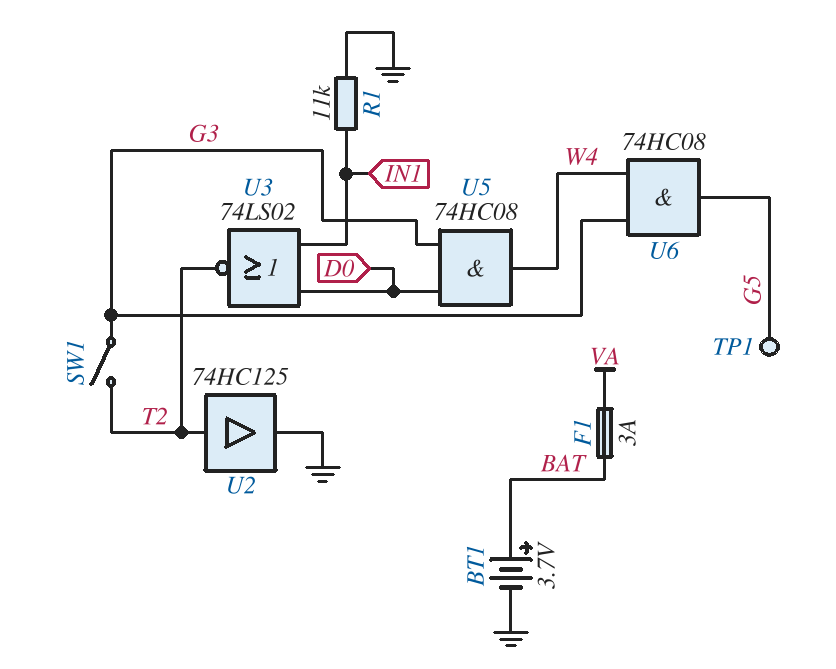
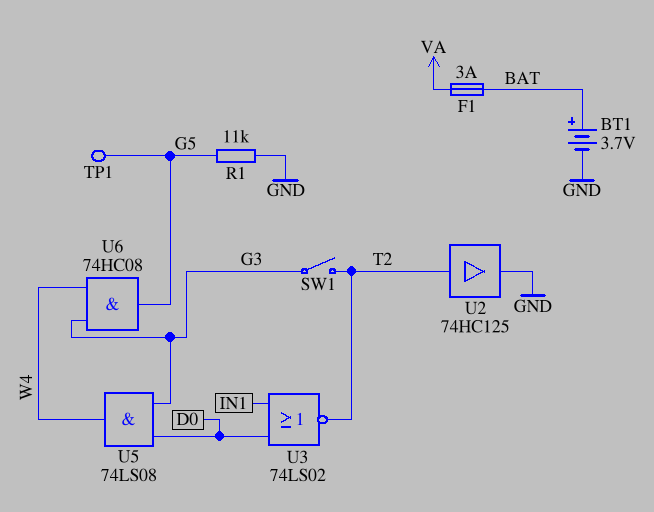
R1: 11k (GND, IN1) -> 11k (G5, GND)
U5: AND 74HC08 (in D0, in G3, out W4) -> AND 74LS08 (in D0, in G3, out W4)

